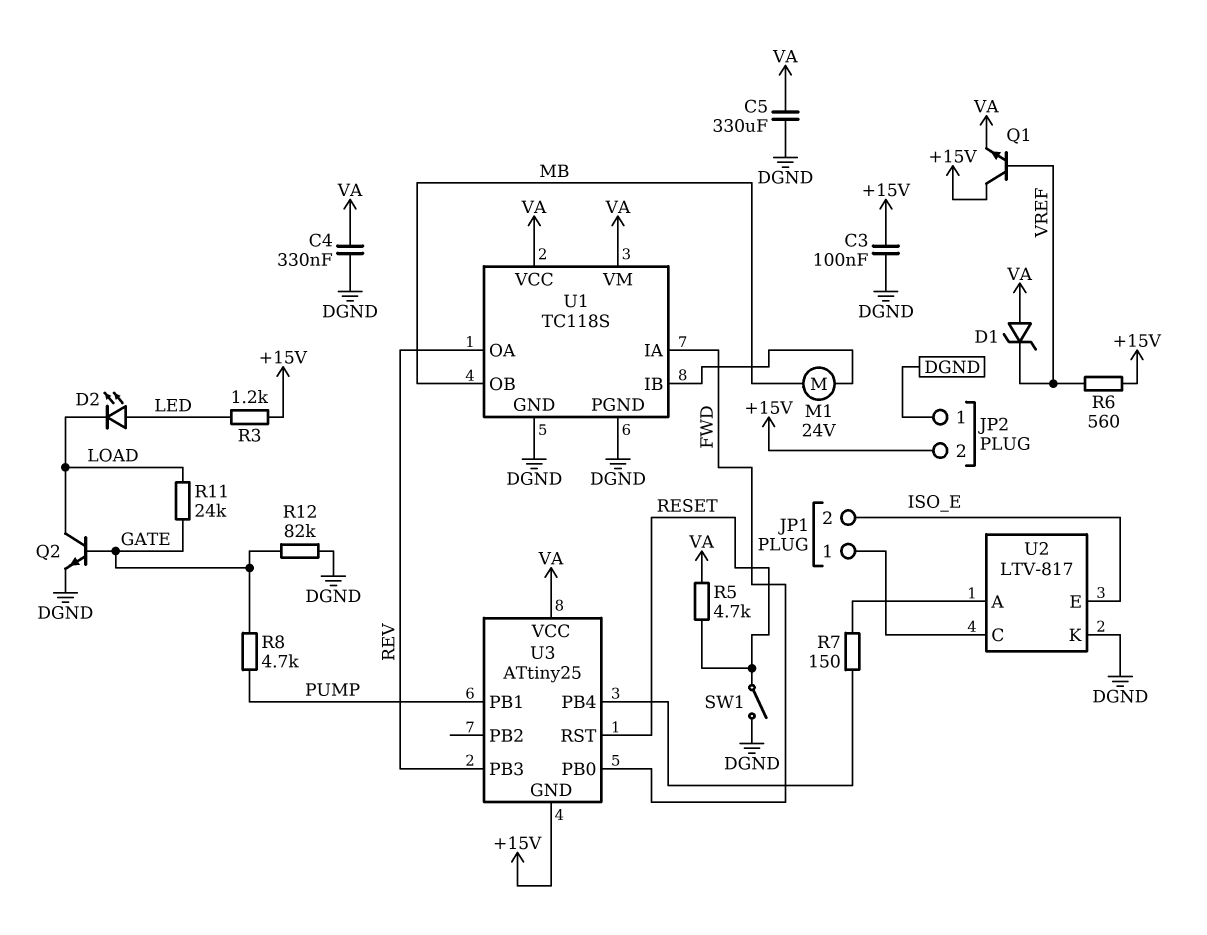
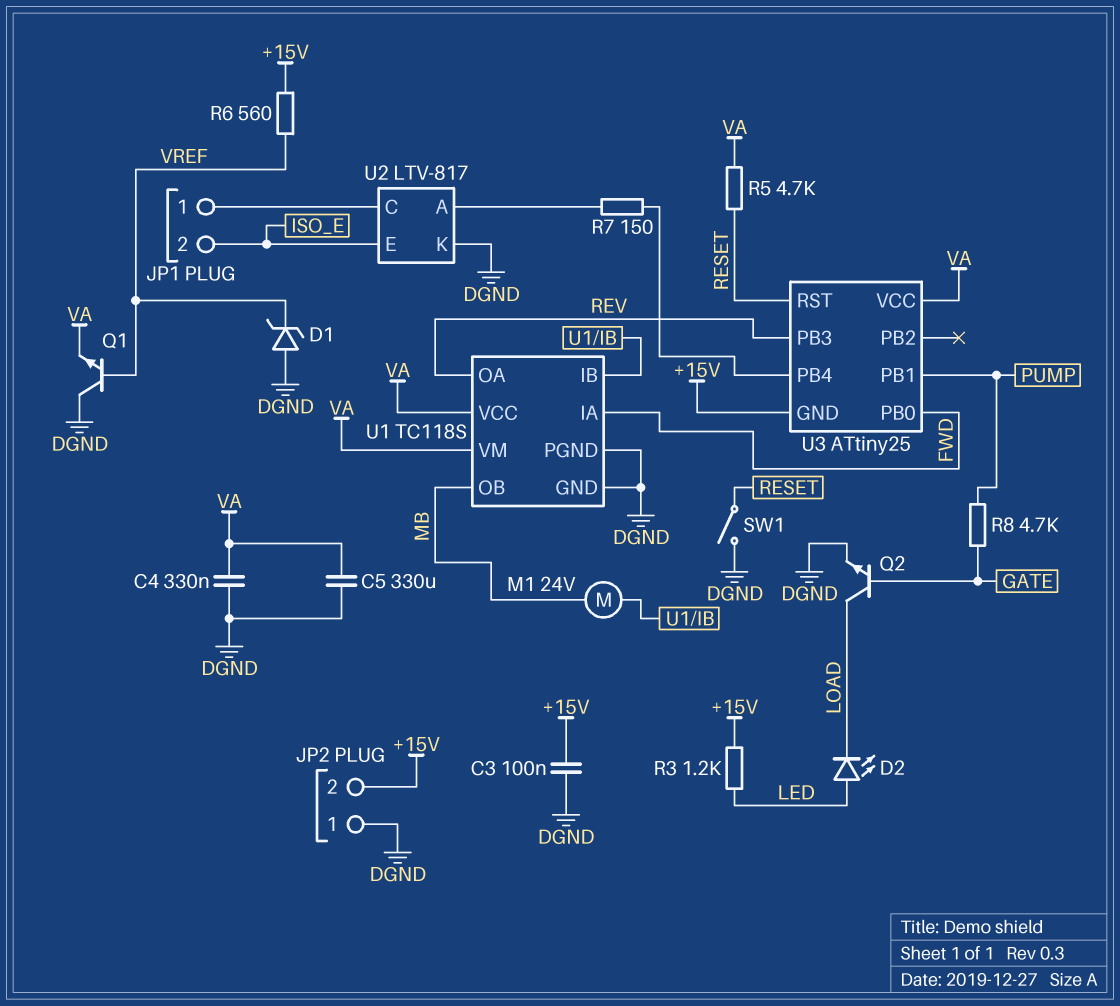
D1: zener (A VA, K VREF) -> zener (A DGND, K VREF)
Q1: NPN (B VREF, C +15V, E VA) -> NPN (B VREF, C DGND, E VA)
R11: 24k (GATE, LOAD) -> none
R12: 82k (DGND, GATE) -> none

